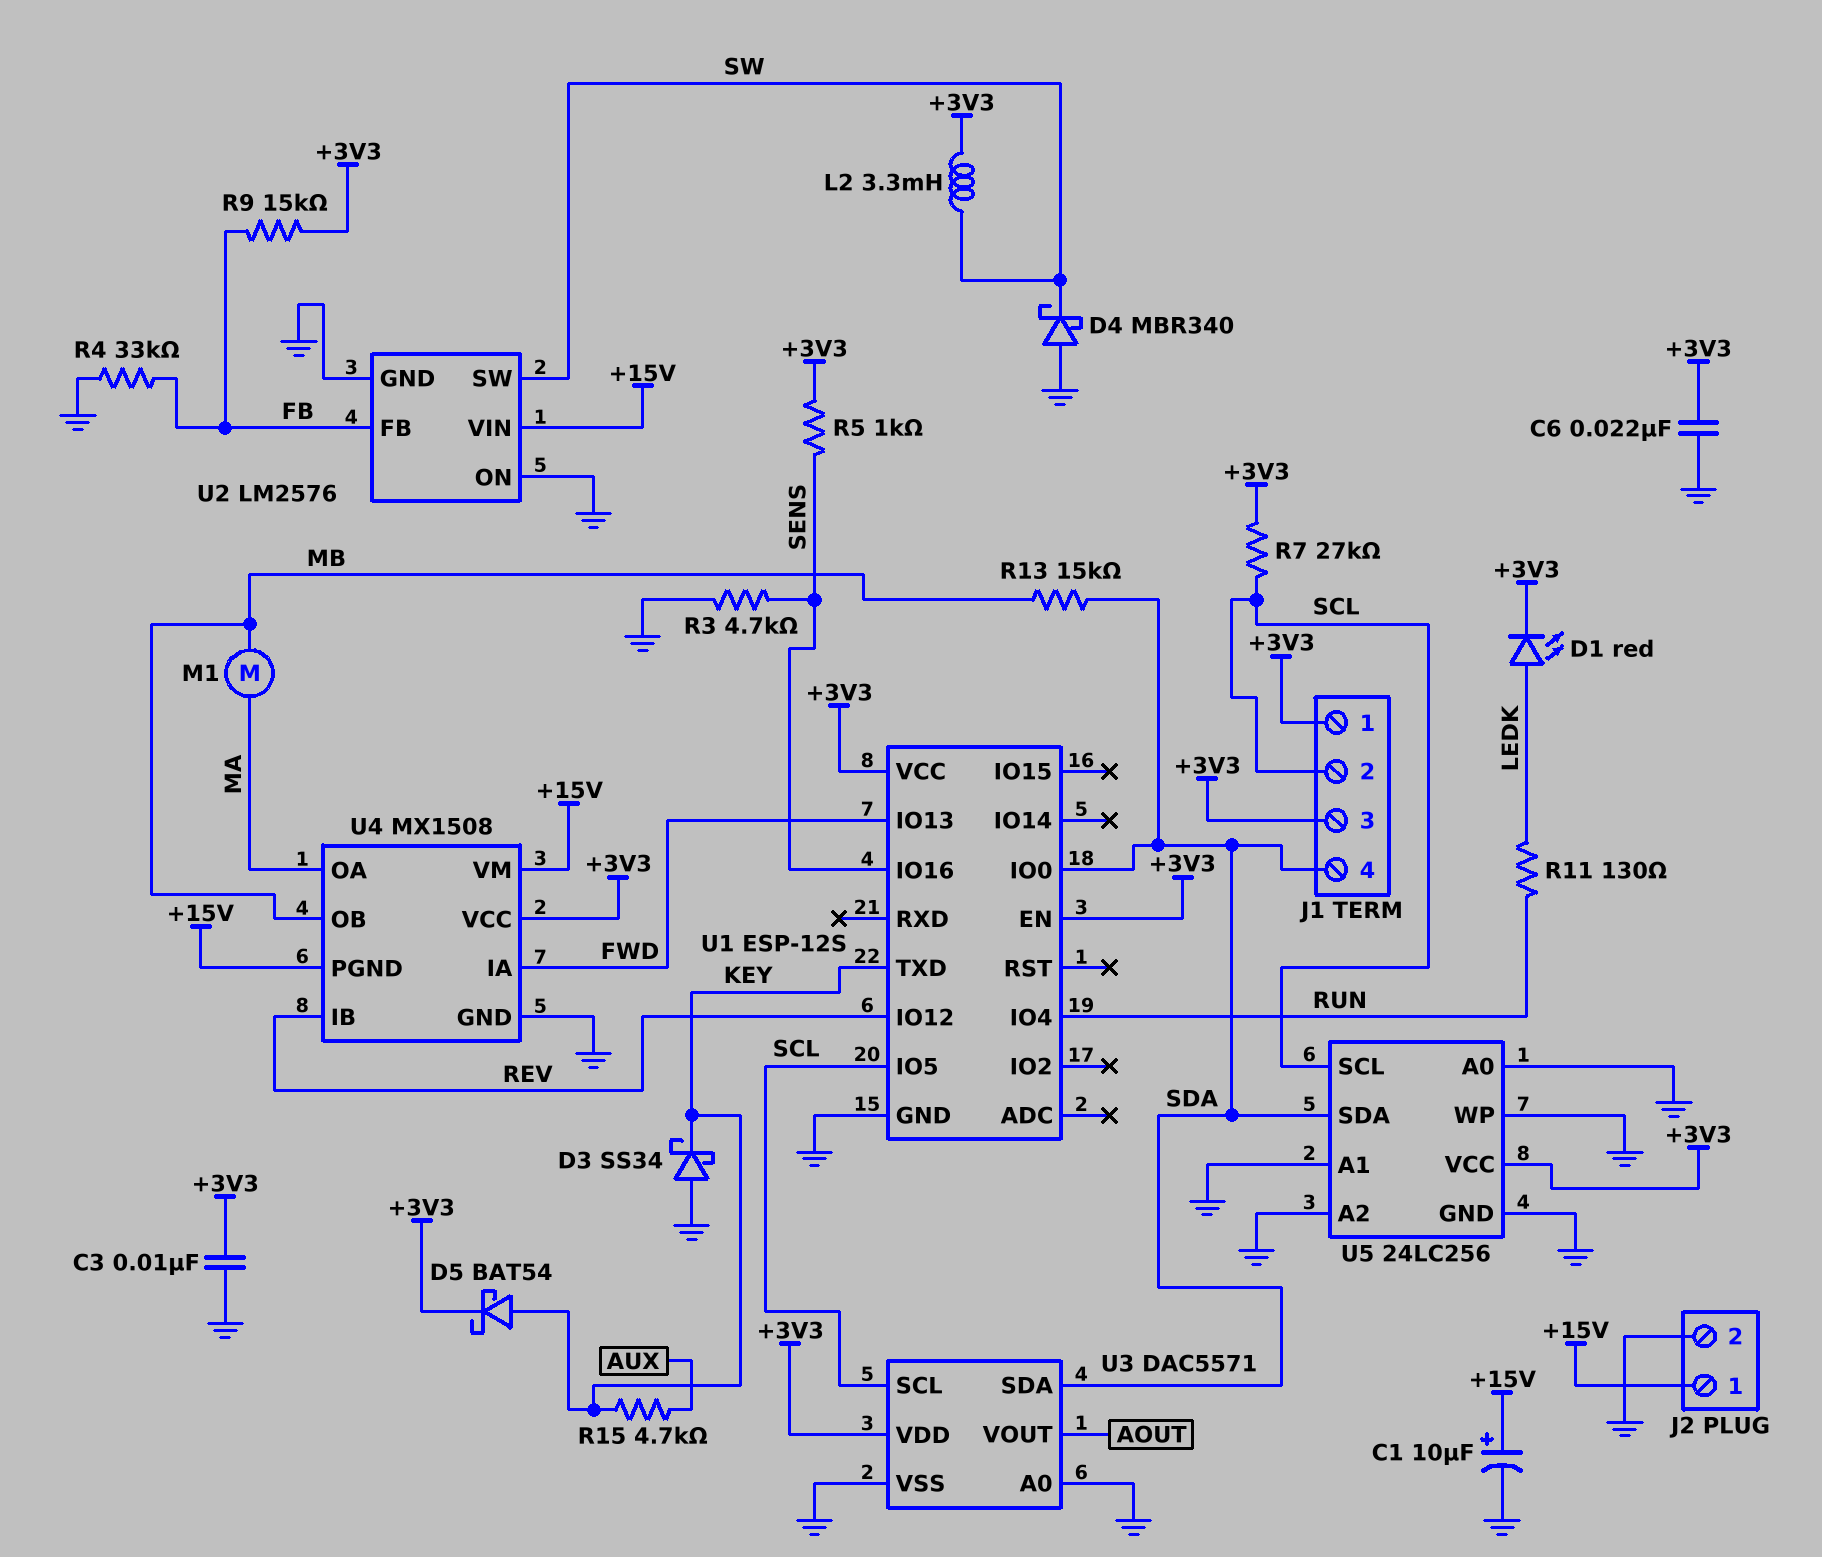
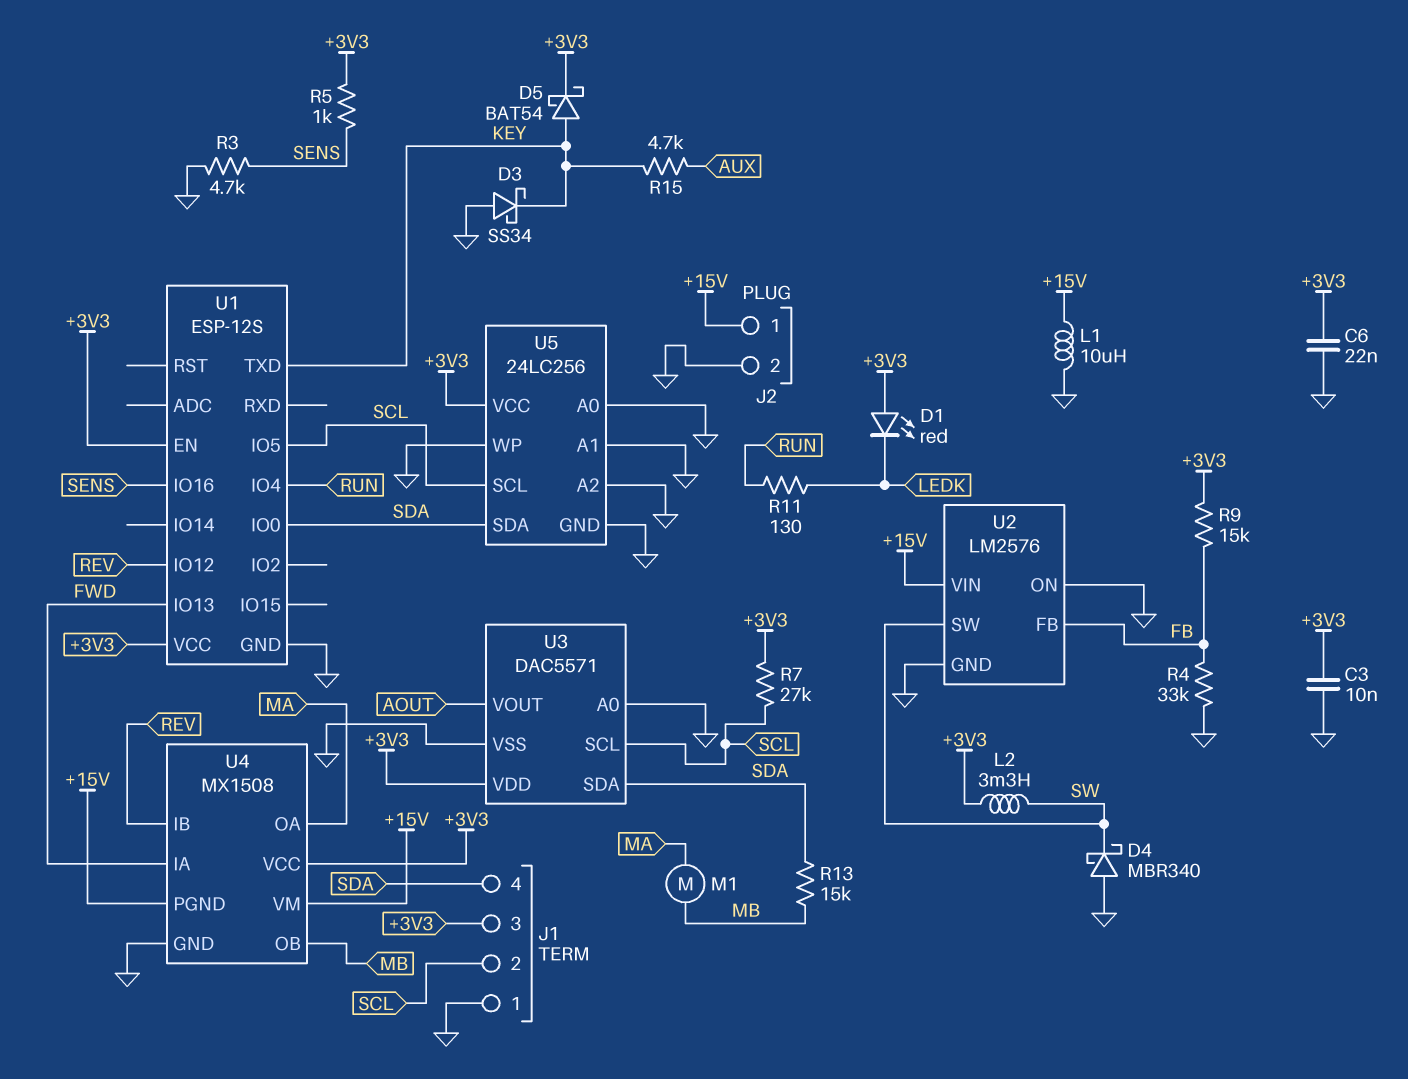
C1: 10uF (plus +15V, minus GND) -> none
D1: LED red (A LEDK, K +3V3) -> LED red (A +3V3, K LEDK)
J1 pin 1: +3V3 -> GND
L1: none -> 10uH (+15V, GND)

